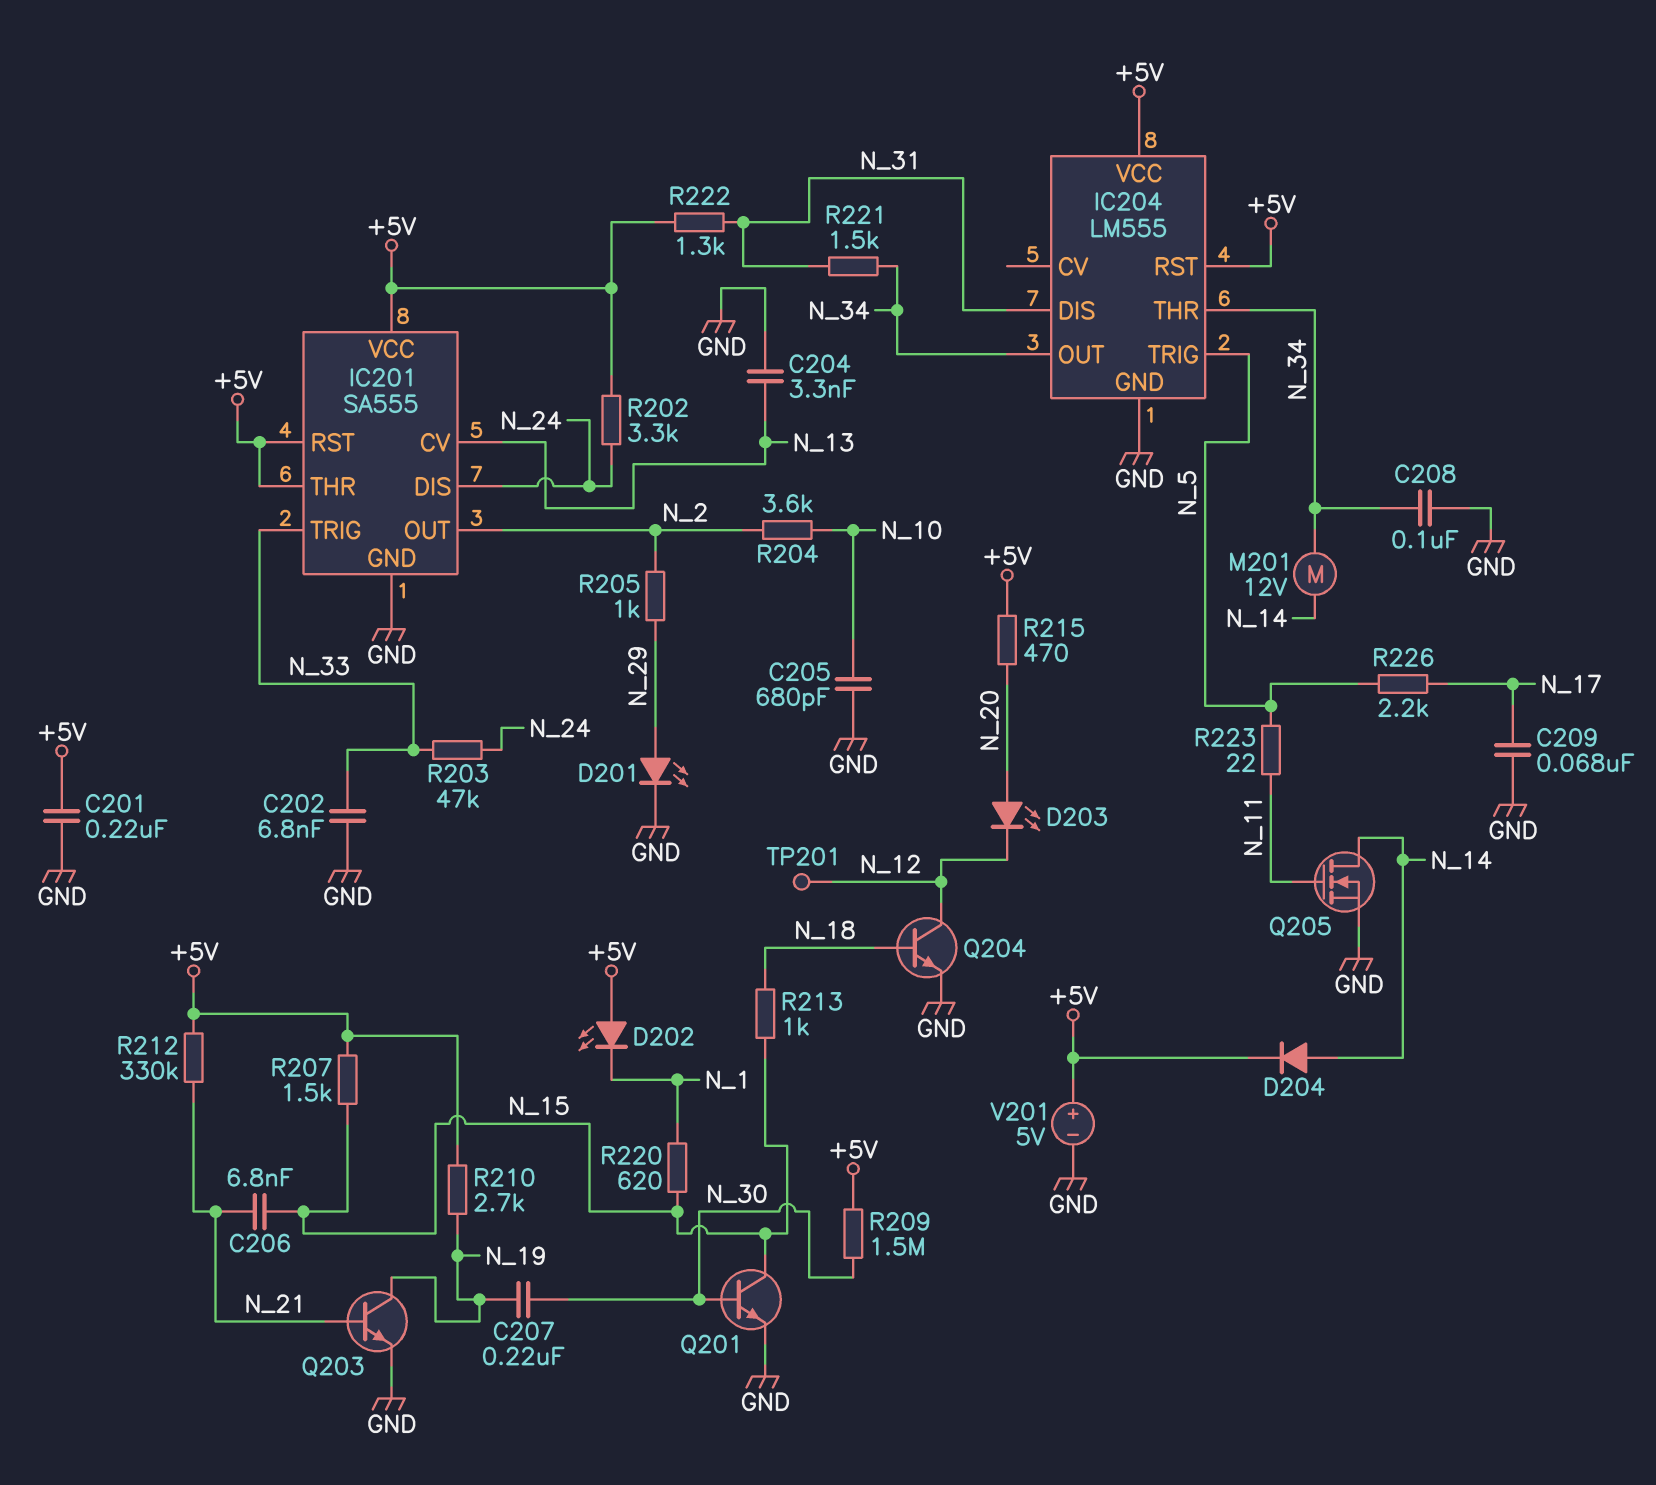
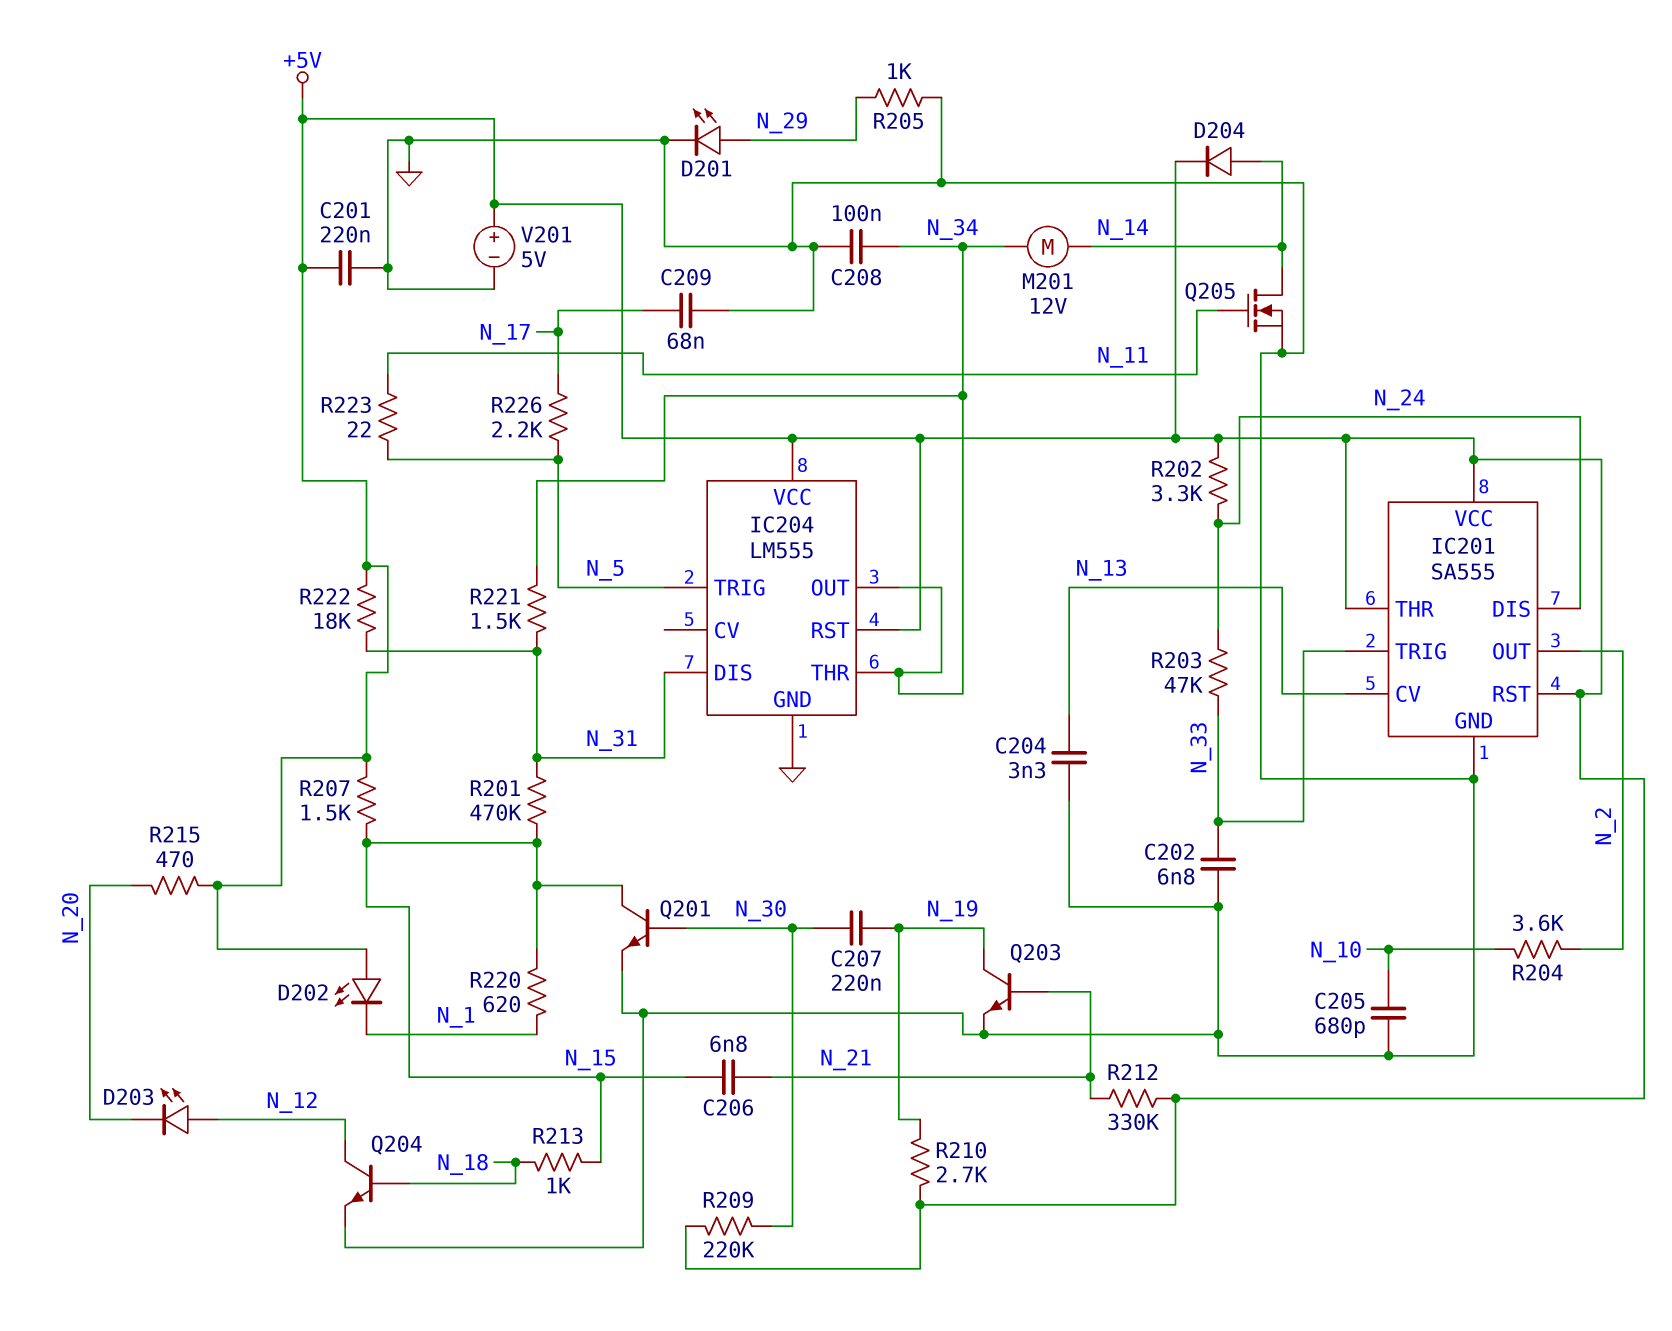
D203: LED (A N_20, K N_12) -> LED (A N_12, K N_20)
R201: none -> 470k (N_15, N_31)
R205: 1k (N_2, N_29) -> 1k (GND, N_29)
R209: 1.5M (+5V, N_30) -> 220k (+5V, N_30)
R222: 1.3k (+5V, N_31) -> 18k (+5V, N_31)
TP201: test point (N_12) -> none

